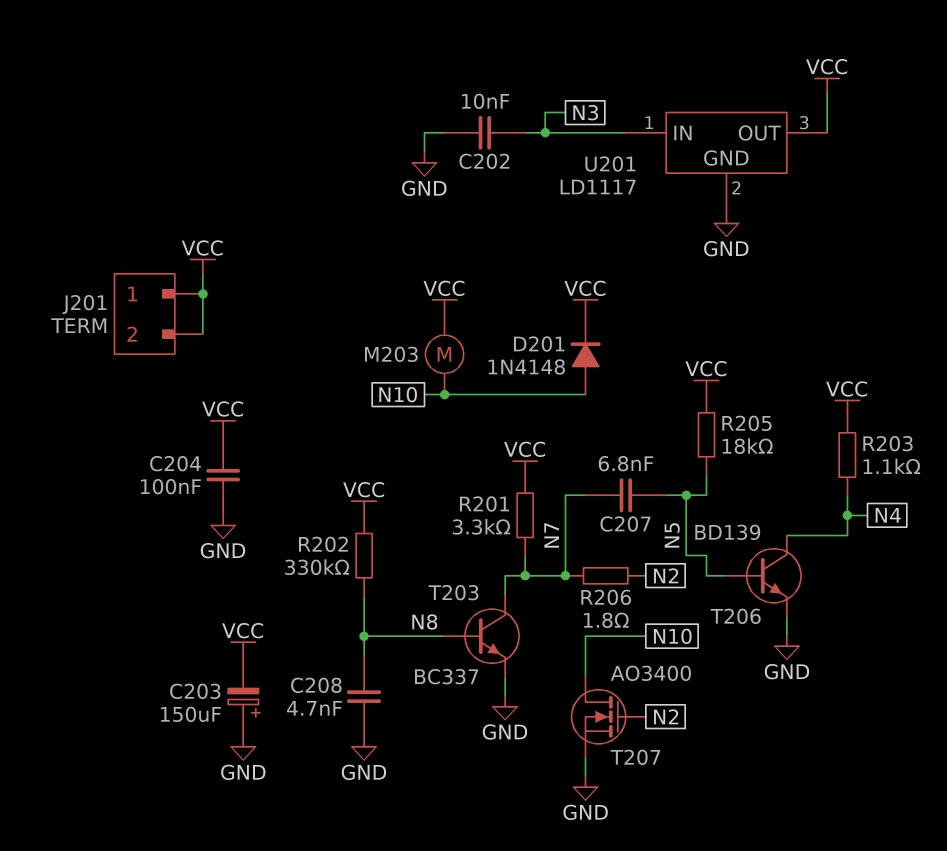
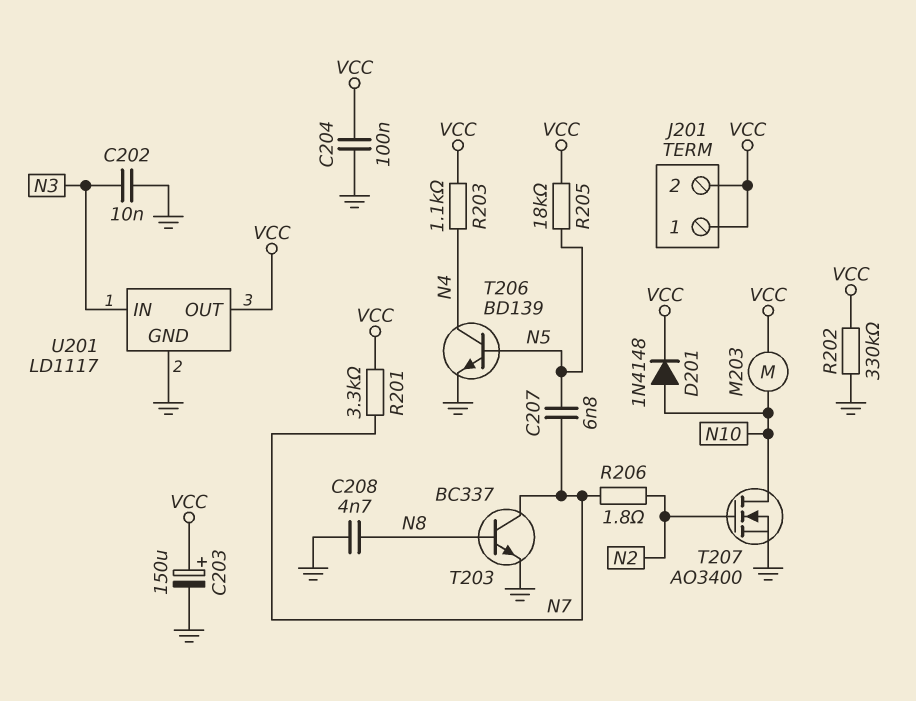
C203: 150uF (plus GND, minus VCC) -> 150uF (plus VCC, minus GND)
R202: 330k (N8, VCC) -> 330k (GND, VCC)

